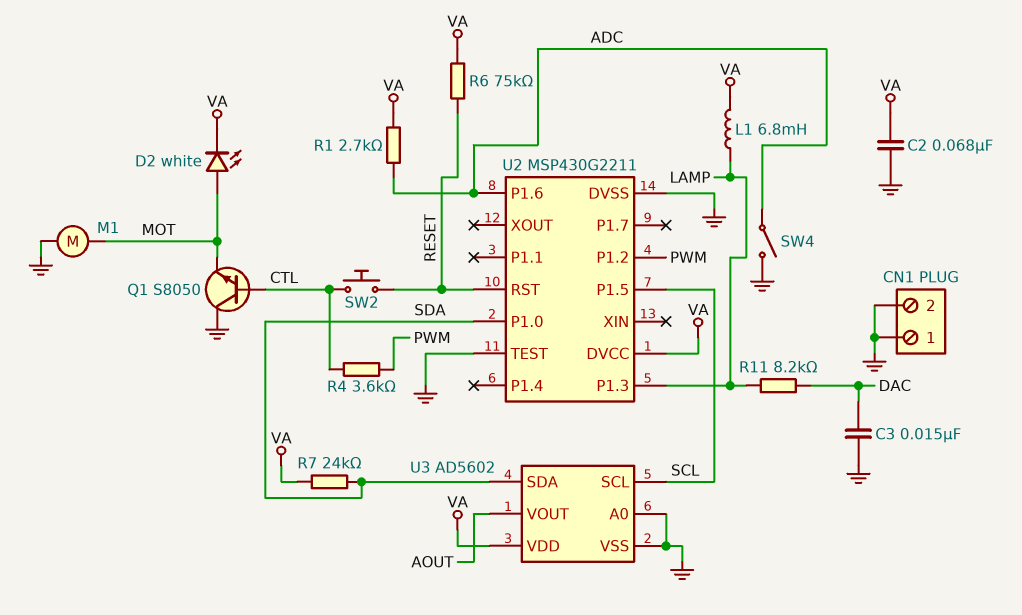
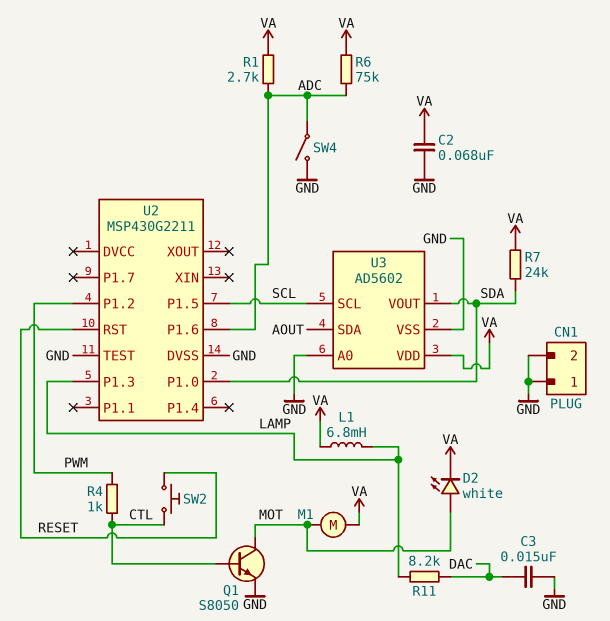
M1: motor (GND, MOT) -> motor (MOT, VA)
Q1: NPN S8050 (B CTL, C GND, E MOT) -> NPN S8050 (B CTL, C MOT, E GND)
R4: 3.6k (CTL, PWM) -> 1k (CTL, PWM)
R6: 75k (RESET, VA) -> 75k (ADC, VA)
U2 pin DVCC: VA -> none
U3 pin SDA: SDA -> AOUT
U3 pin VOUT: AOUT -> SDA

